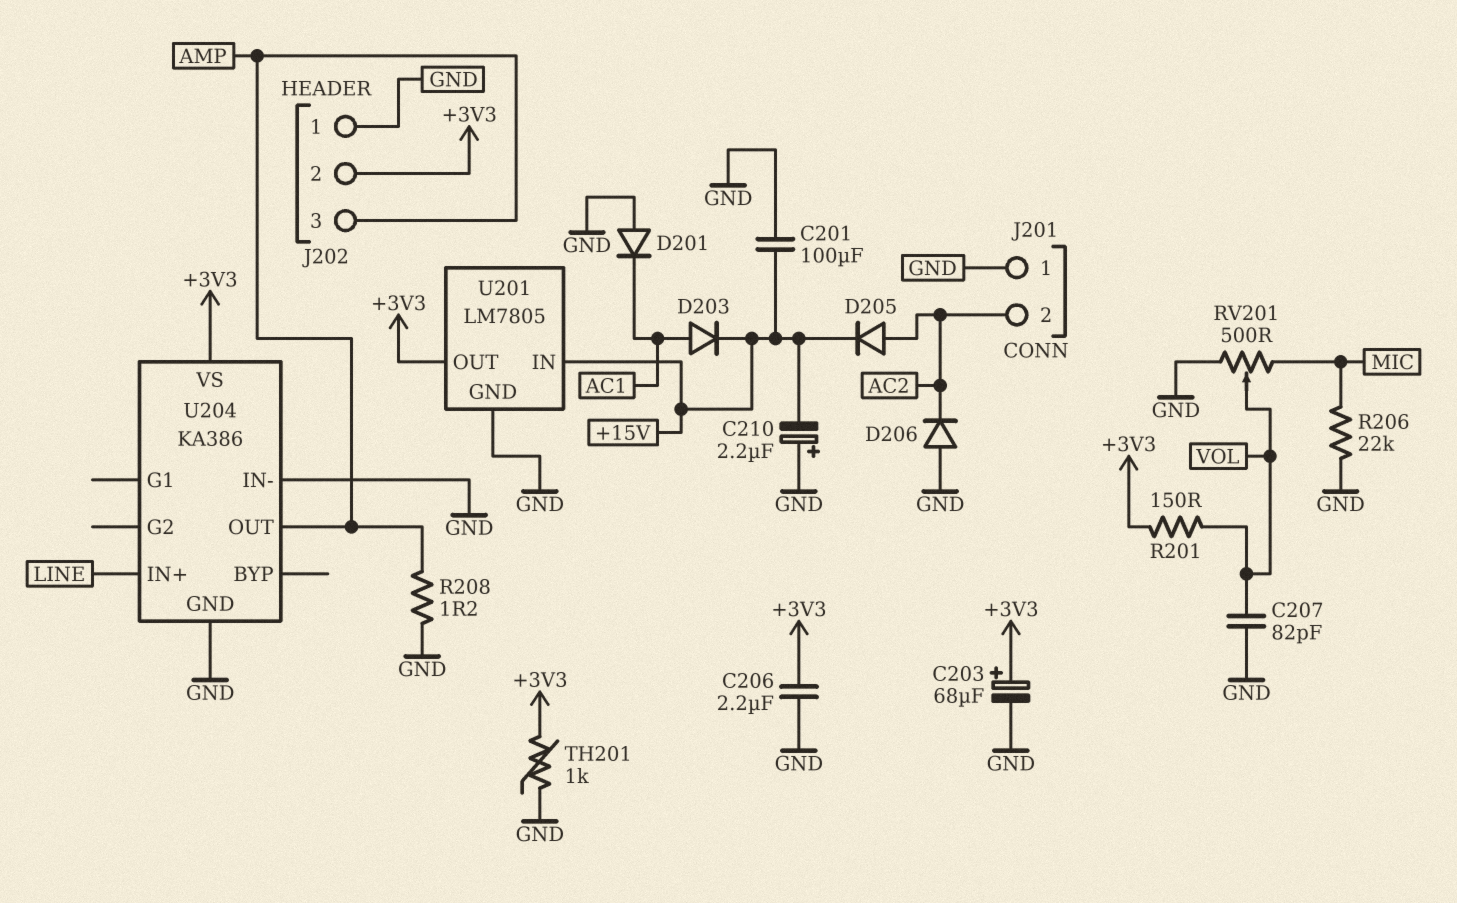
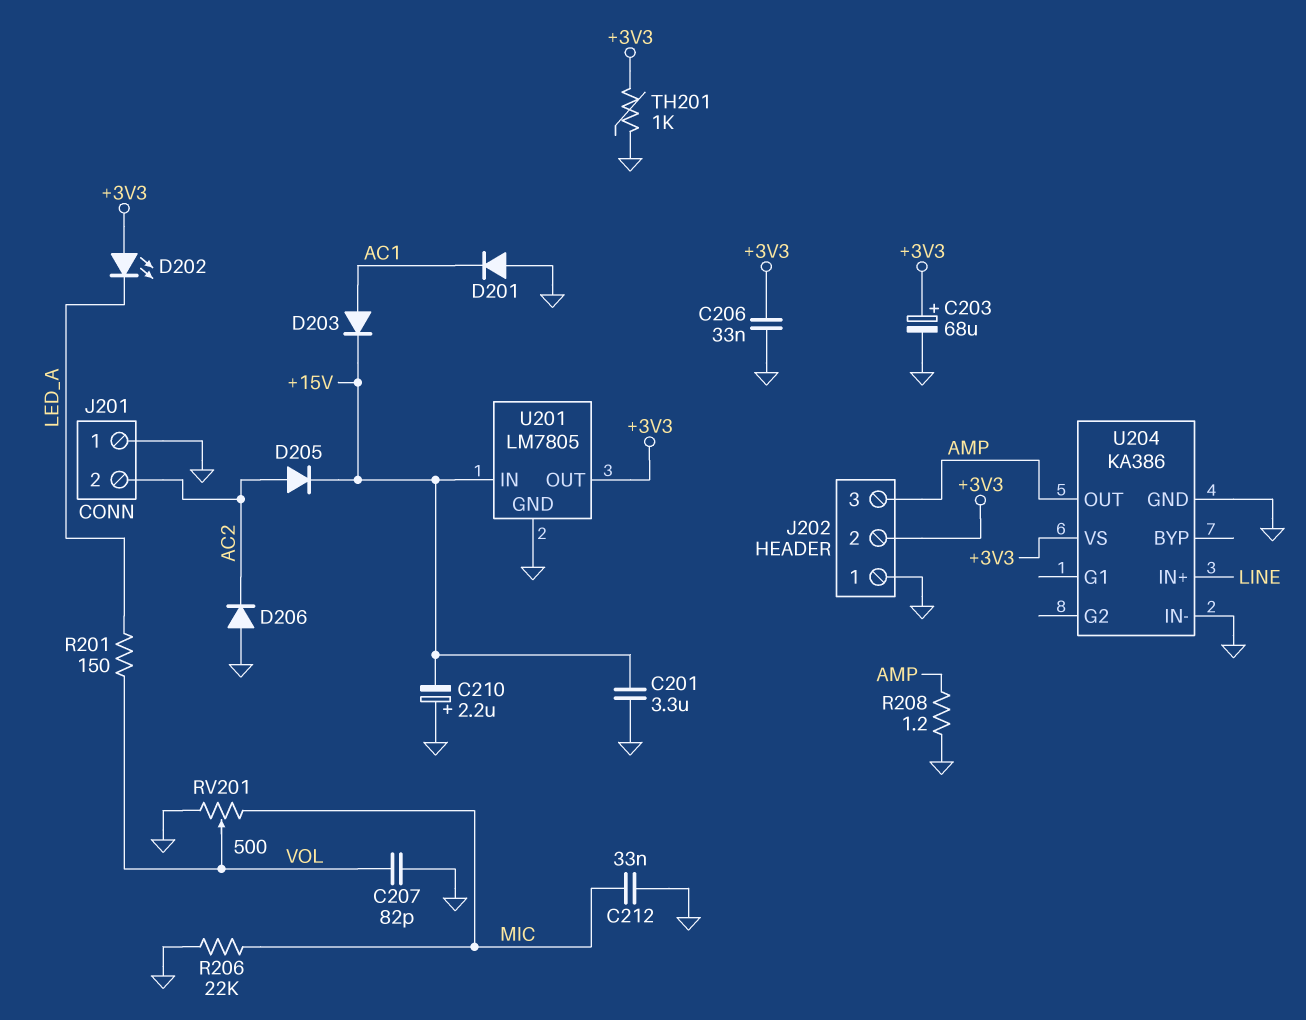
C201: 100uF (+15V, GND) -> 3.3uF (+15V, GND)
C206: 2.2uF (+3V3, GND) -> 33nF (+3V3, GND)
C212: none -> 33nF (GND, MIC)
D202: none -> LED (A +3V3, K LED_A)
R201: 150 (+3V3, VOL) -> 150 (LED_A, VOL)

